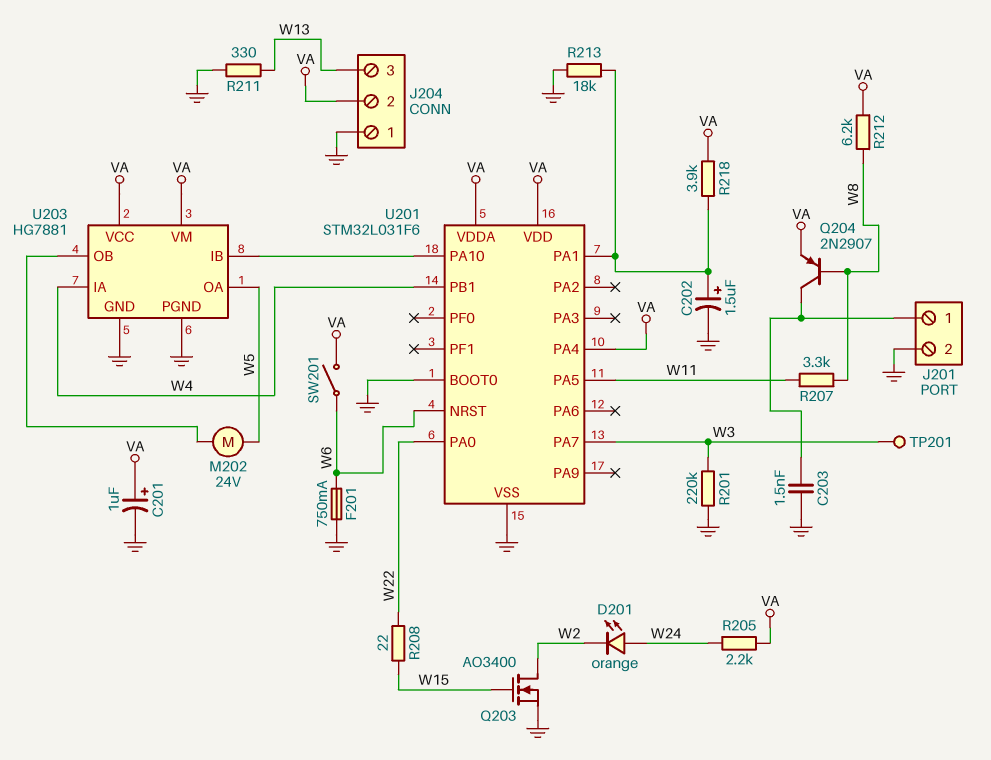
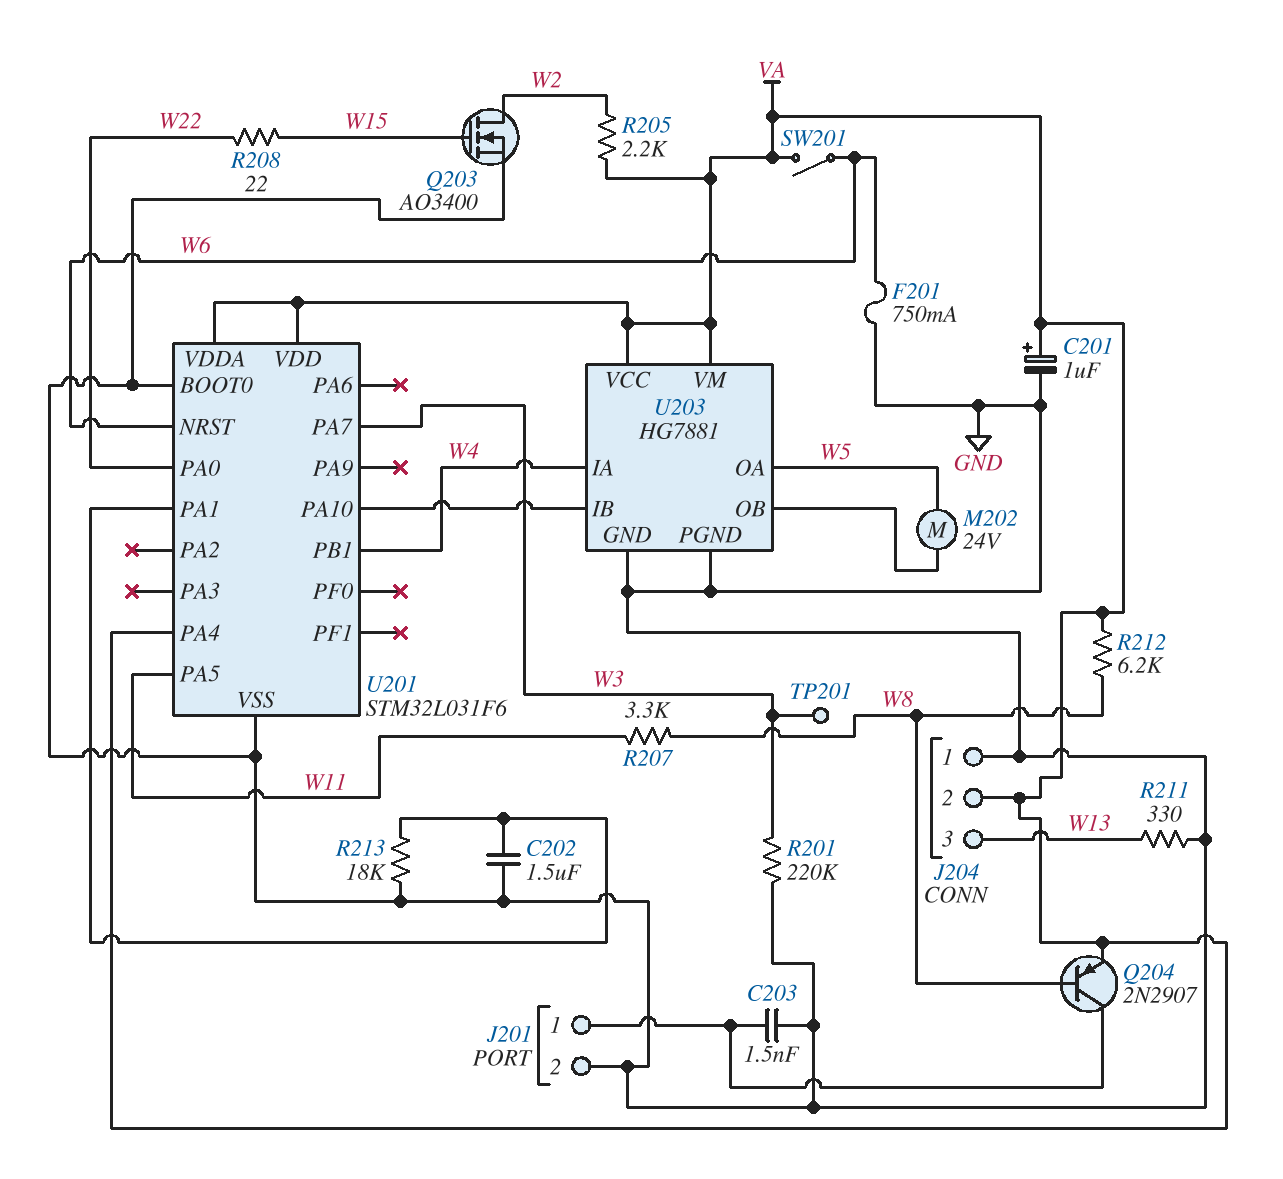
C202: 1.5uF (plus U201/PA1, minus GND) -> 1.5uF (GND, U201/PA1)
D201: LED orange (A W24, K W2) -> none
R205: 2.2k (VA, W24) -> 2.2k (VA, W2)
R218: 3.9k (U201/PA1, VA) -> none

